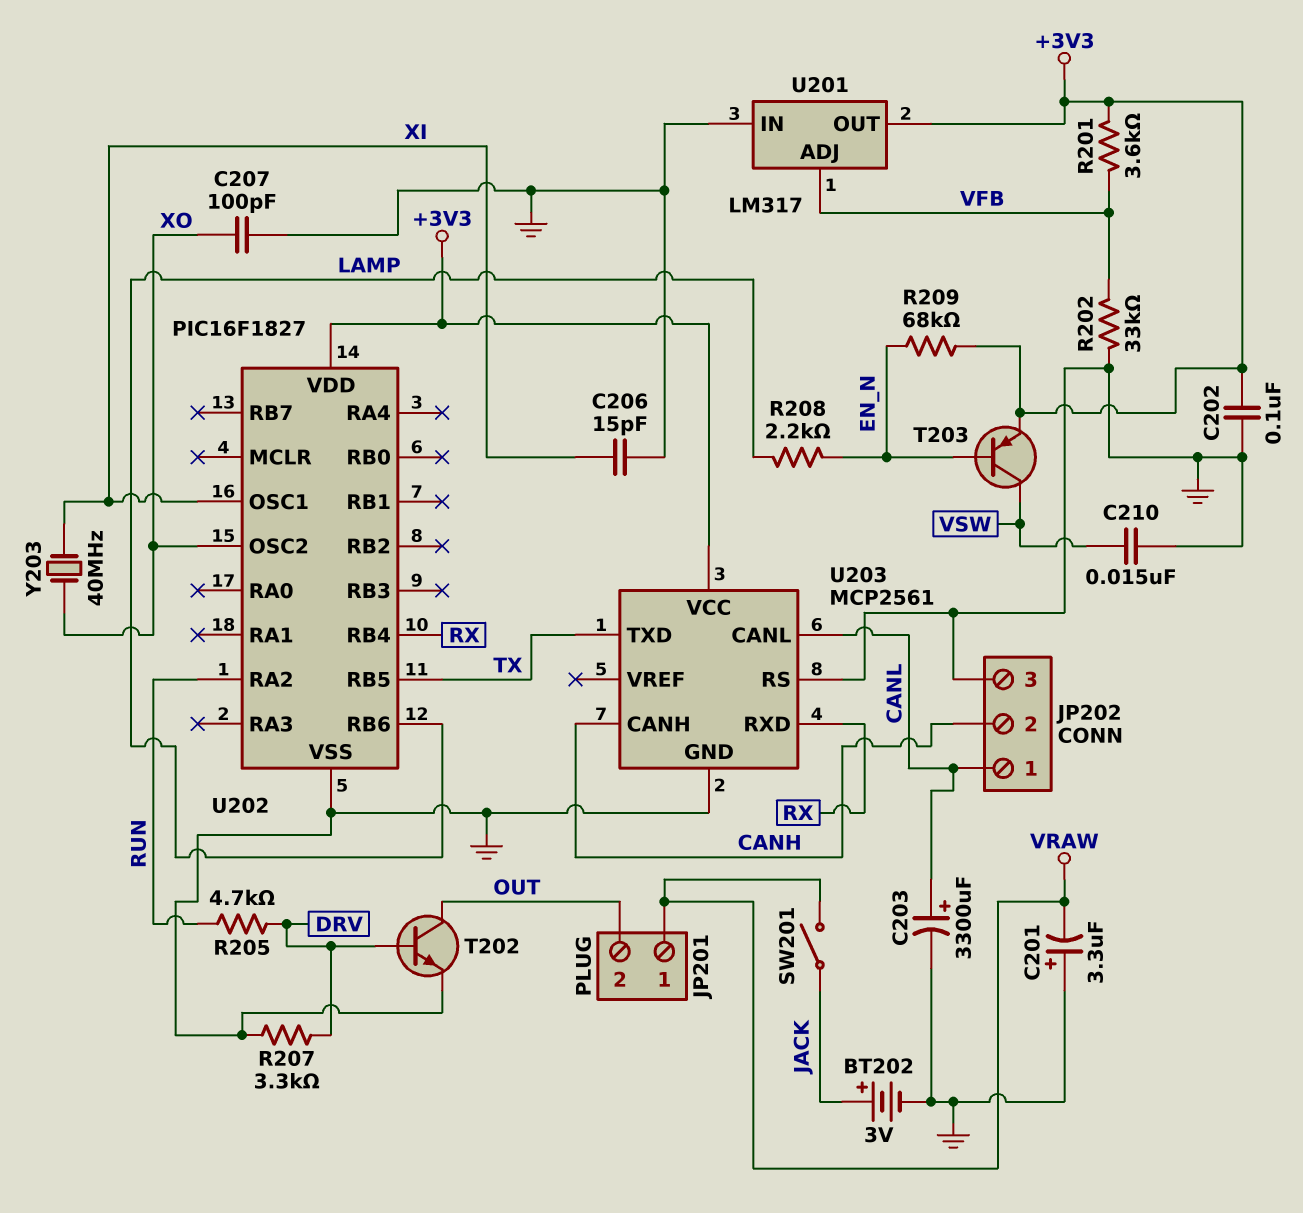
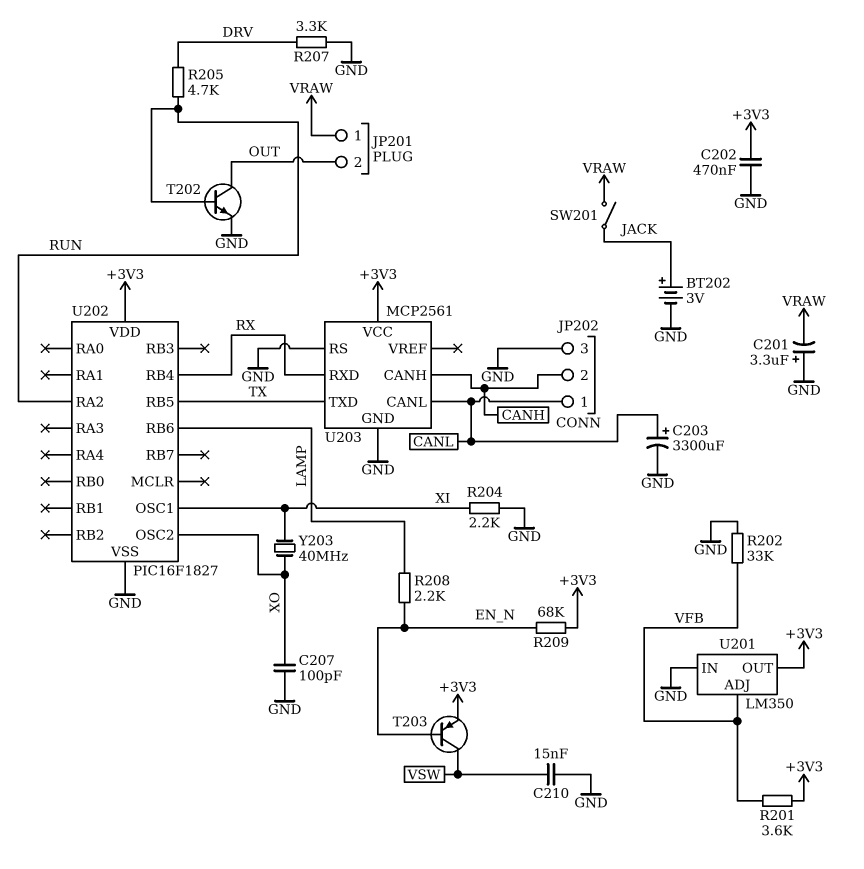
C202: 100nF (+3V3, GND) -> 470nF (+3V3, GND)
C206: 15pF (GND, XI) -> none
R204: none -> 2.2k (GND, XI)
T202: NPN (B DRV, C OUT, E GND) -> NPN (B RUN, C OUT, E GND)
U201: LM317 -> LM350

